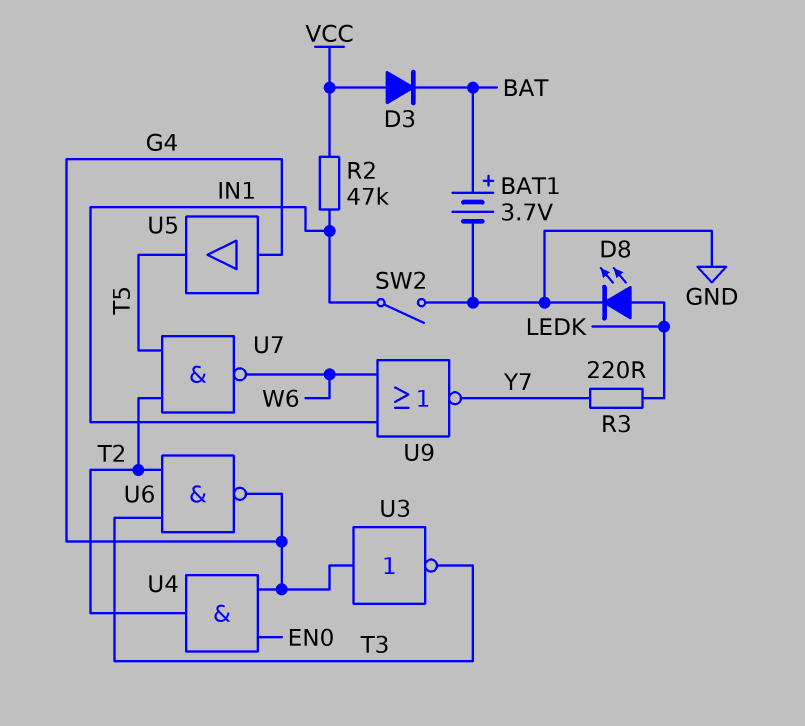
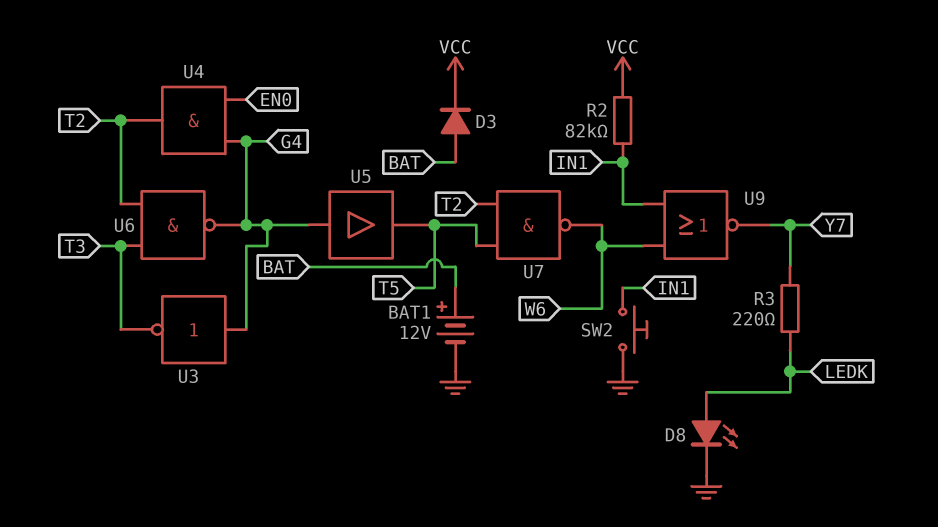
BAT1: 3.7V (plus BAT, minus GND) -> 12V (plus BAT, minus GND)
D3: diode (A VCC, K BAT) -> diode (A BAT, K VCC)
R2: 47k (IN1, VCC) -> 82k (IN1, VCC)
SW2: switch (GND, IN1) -> button (GND, IN1)

